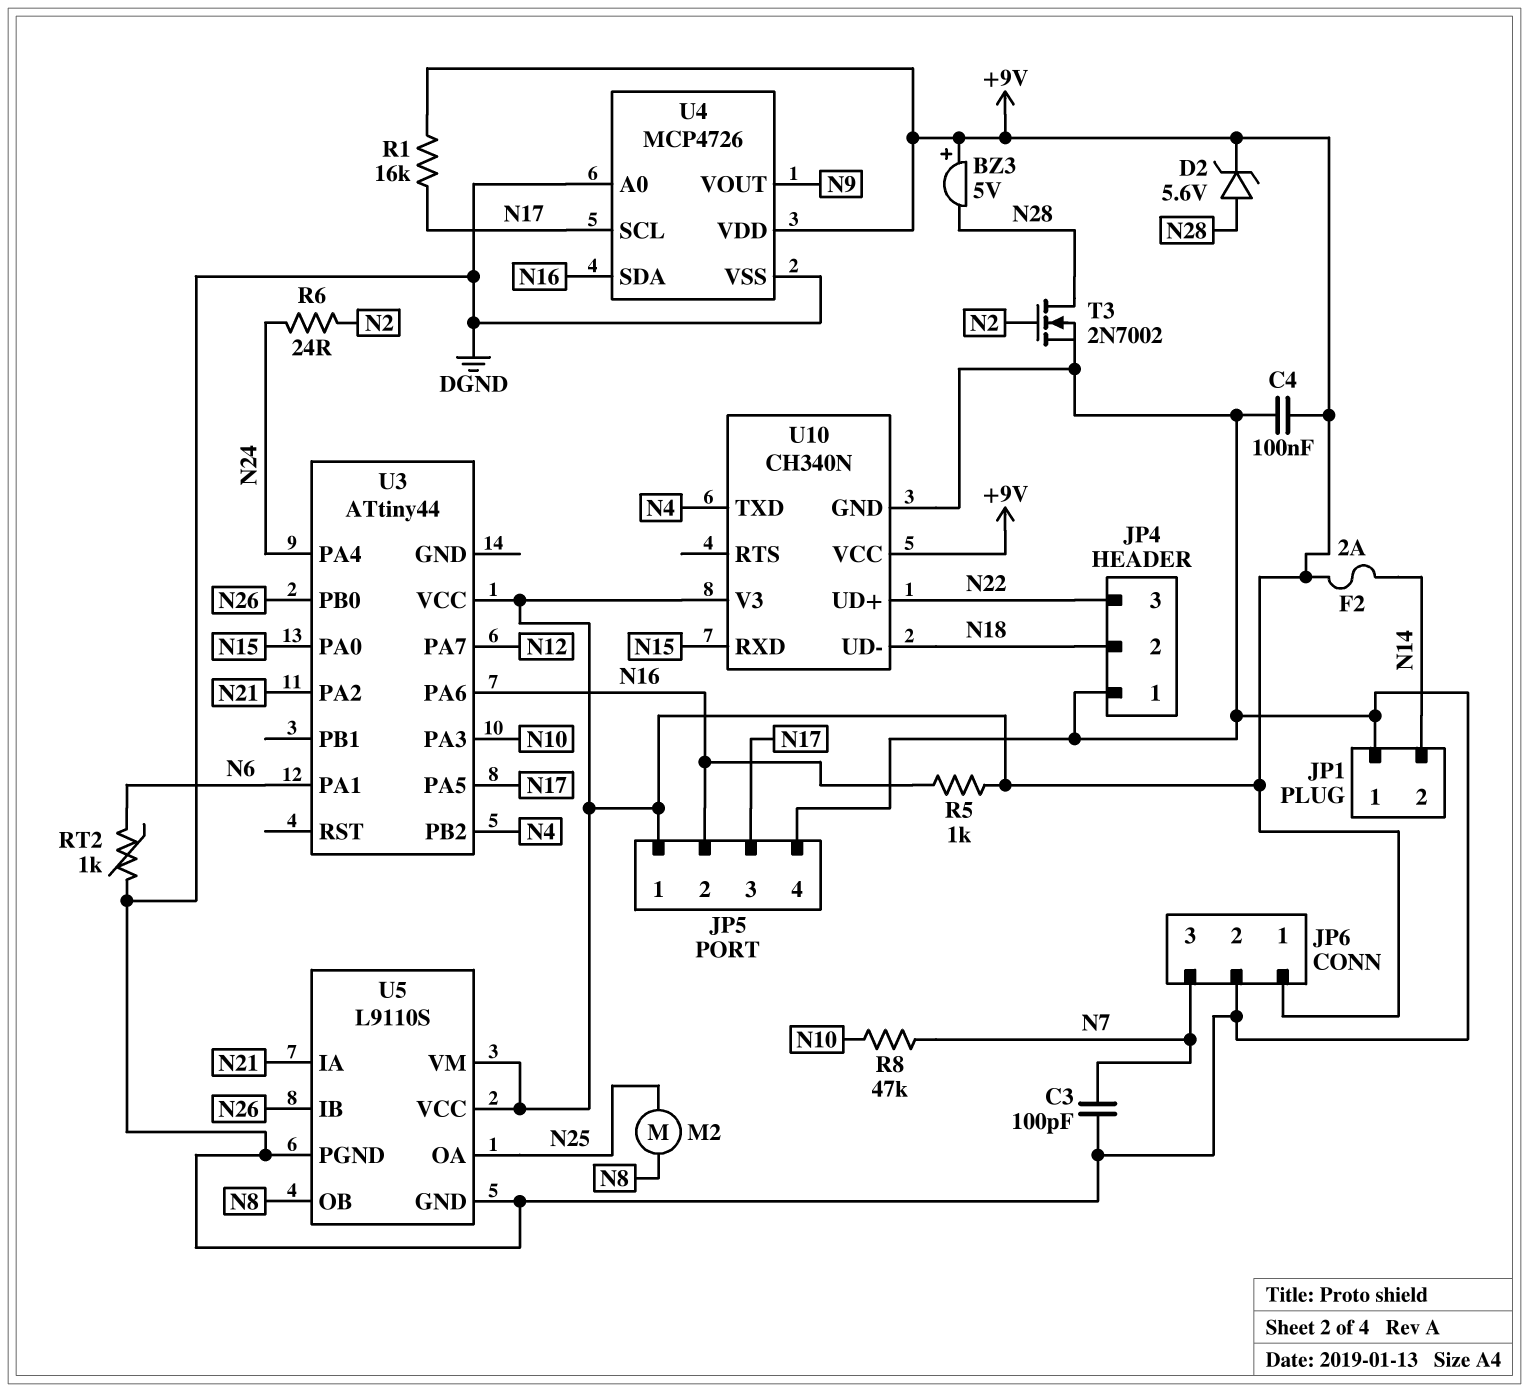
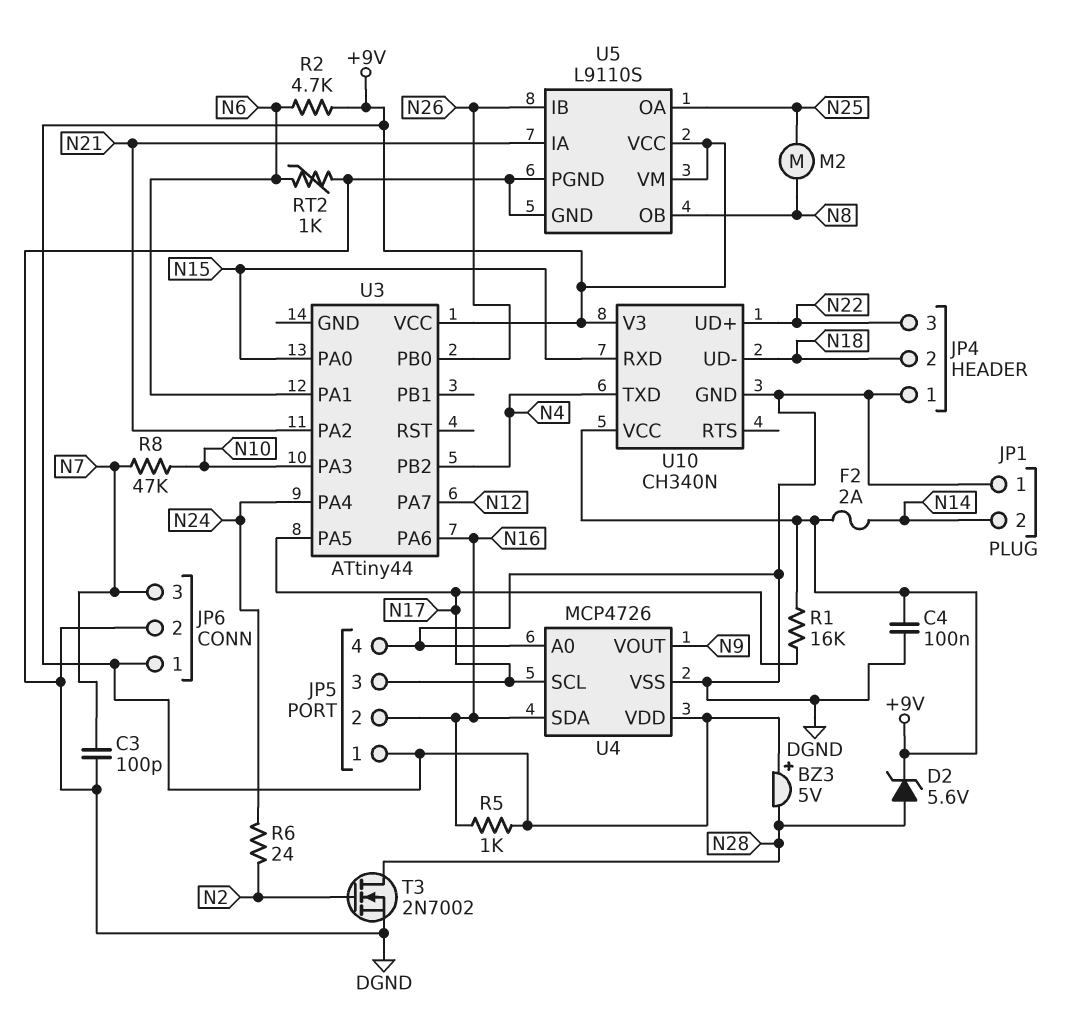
R2: none -> 4.7k (+9V, N6)

